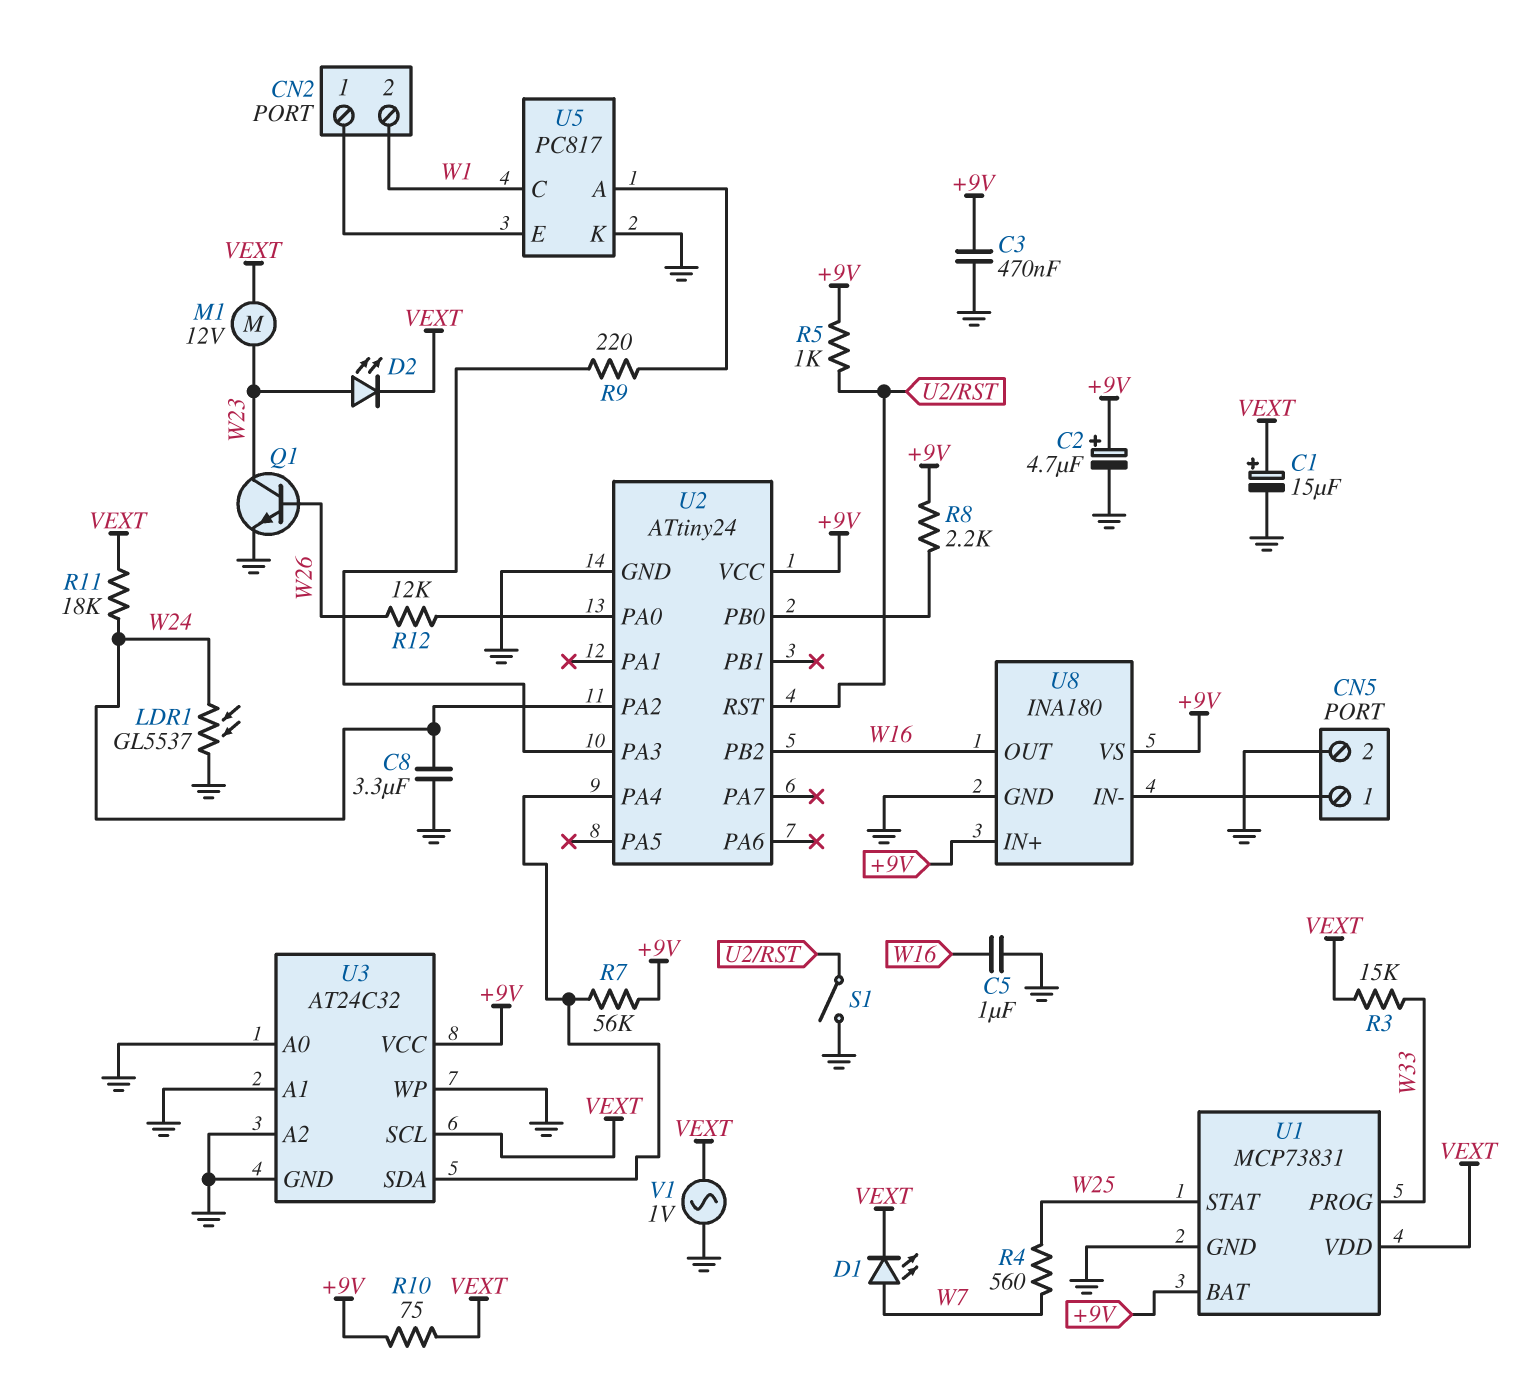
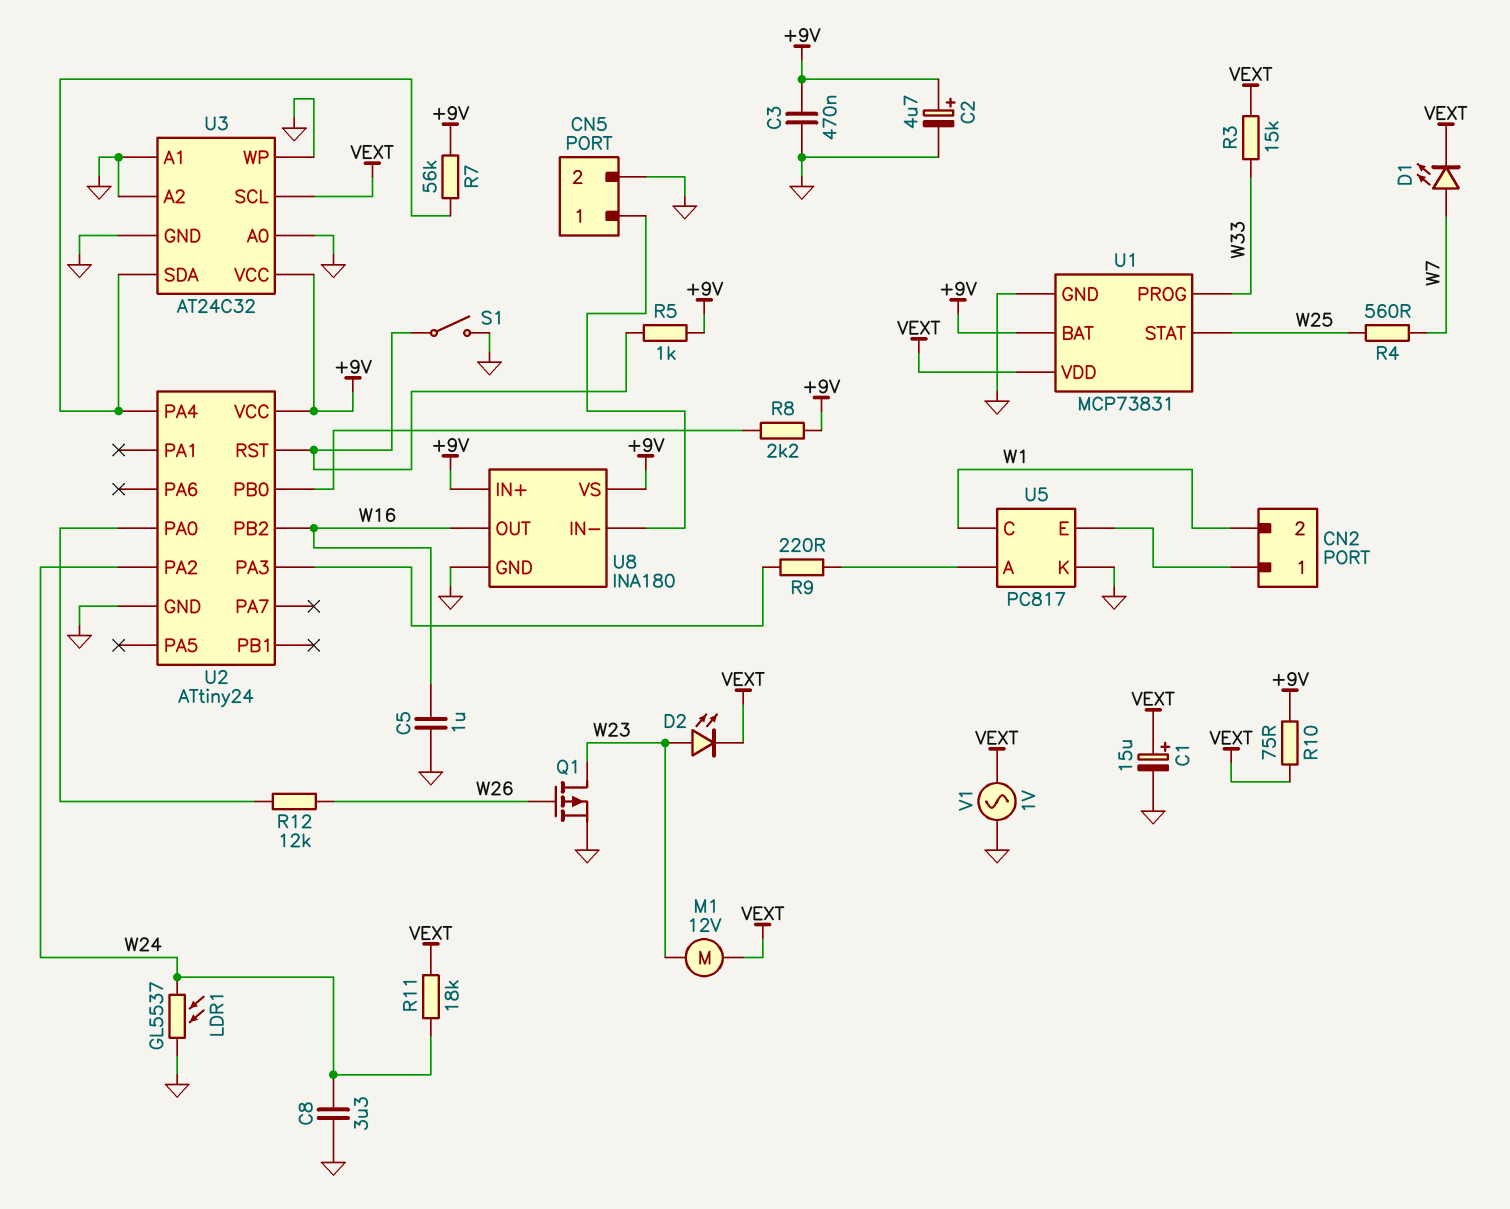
Q1: NPN (B W26, C W23, E GND) -> PMOS (G W26, D W23, S GND)

